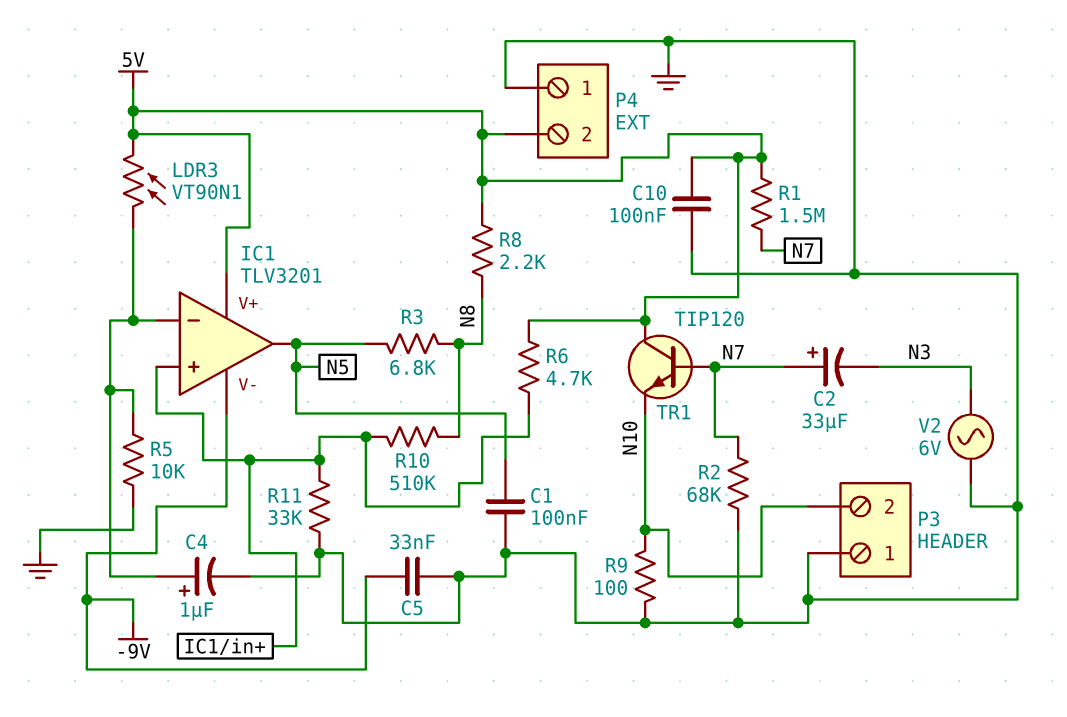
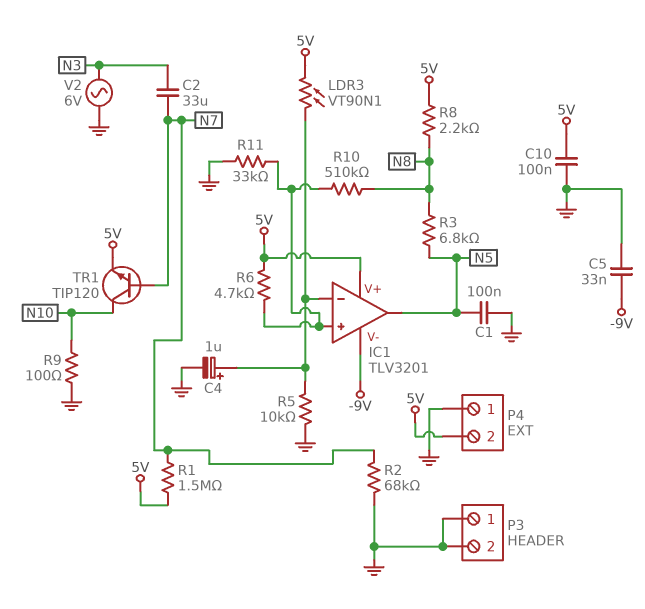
C2: 33uF (plus N7, minus N3) -> 33uF (N3, N7)
P3 pin 2: N10 -> GND
TR1: NPN TIP120 (B N7, C 5V, E N10) -> NPN TIP120 (B N7, C N10, E 5V)

